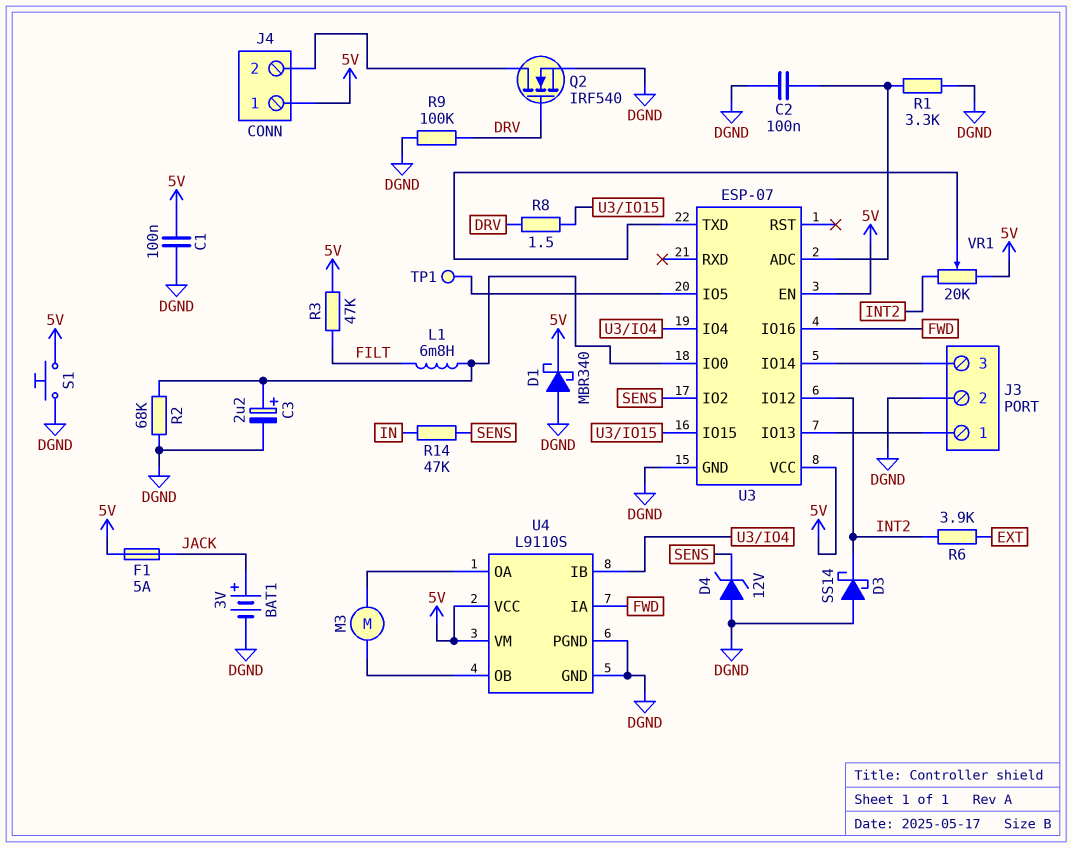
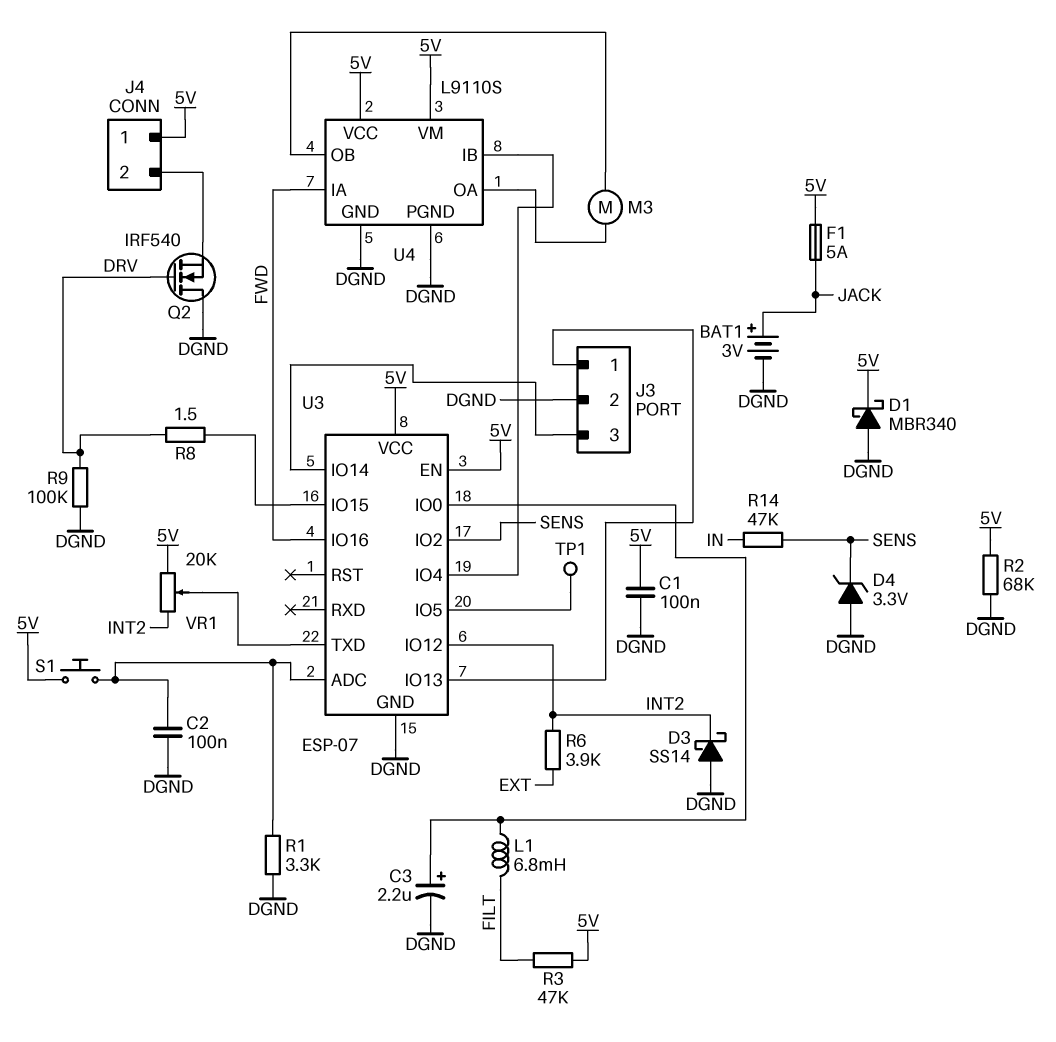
D4: zener 12V (A DGND, K SENS) -> zener 3.3V (A DGND, K SENS)
Q2: NMOS IRF540 (G DRV, D J4/2, S DGND) -> NMOS IRF540 (G DRV, D DGND, S J4/2)
R2: 68k (DGND, U3/IO0) -> 68k (5V, DGND)
S1: button (5V, DGND) -> button (5V, U3/ADC)

